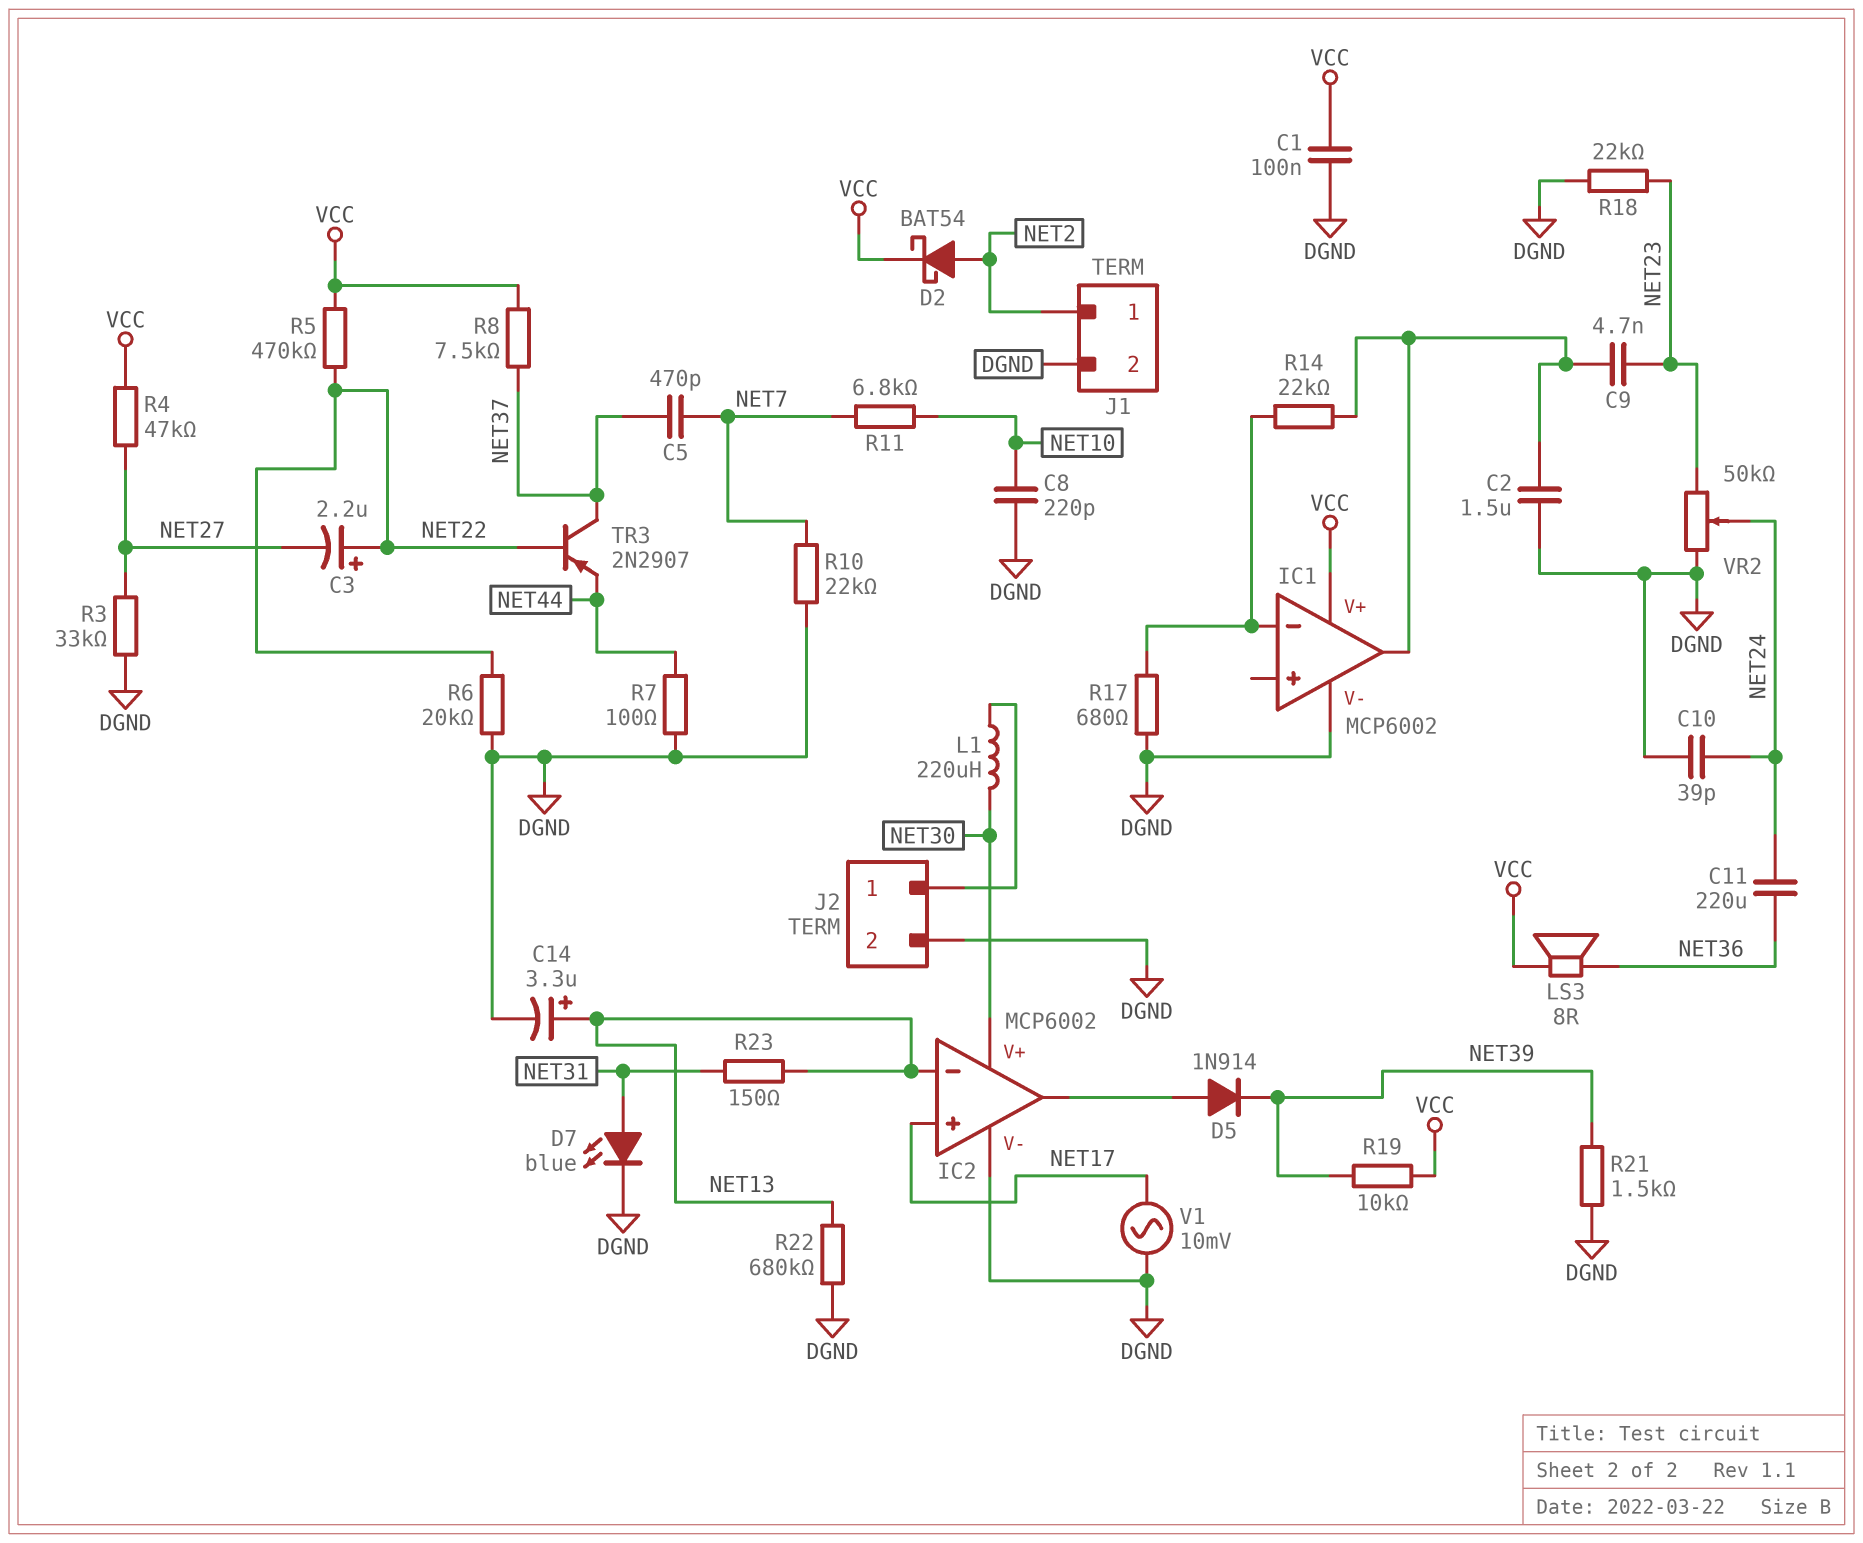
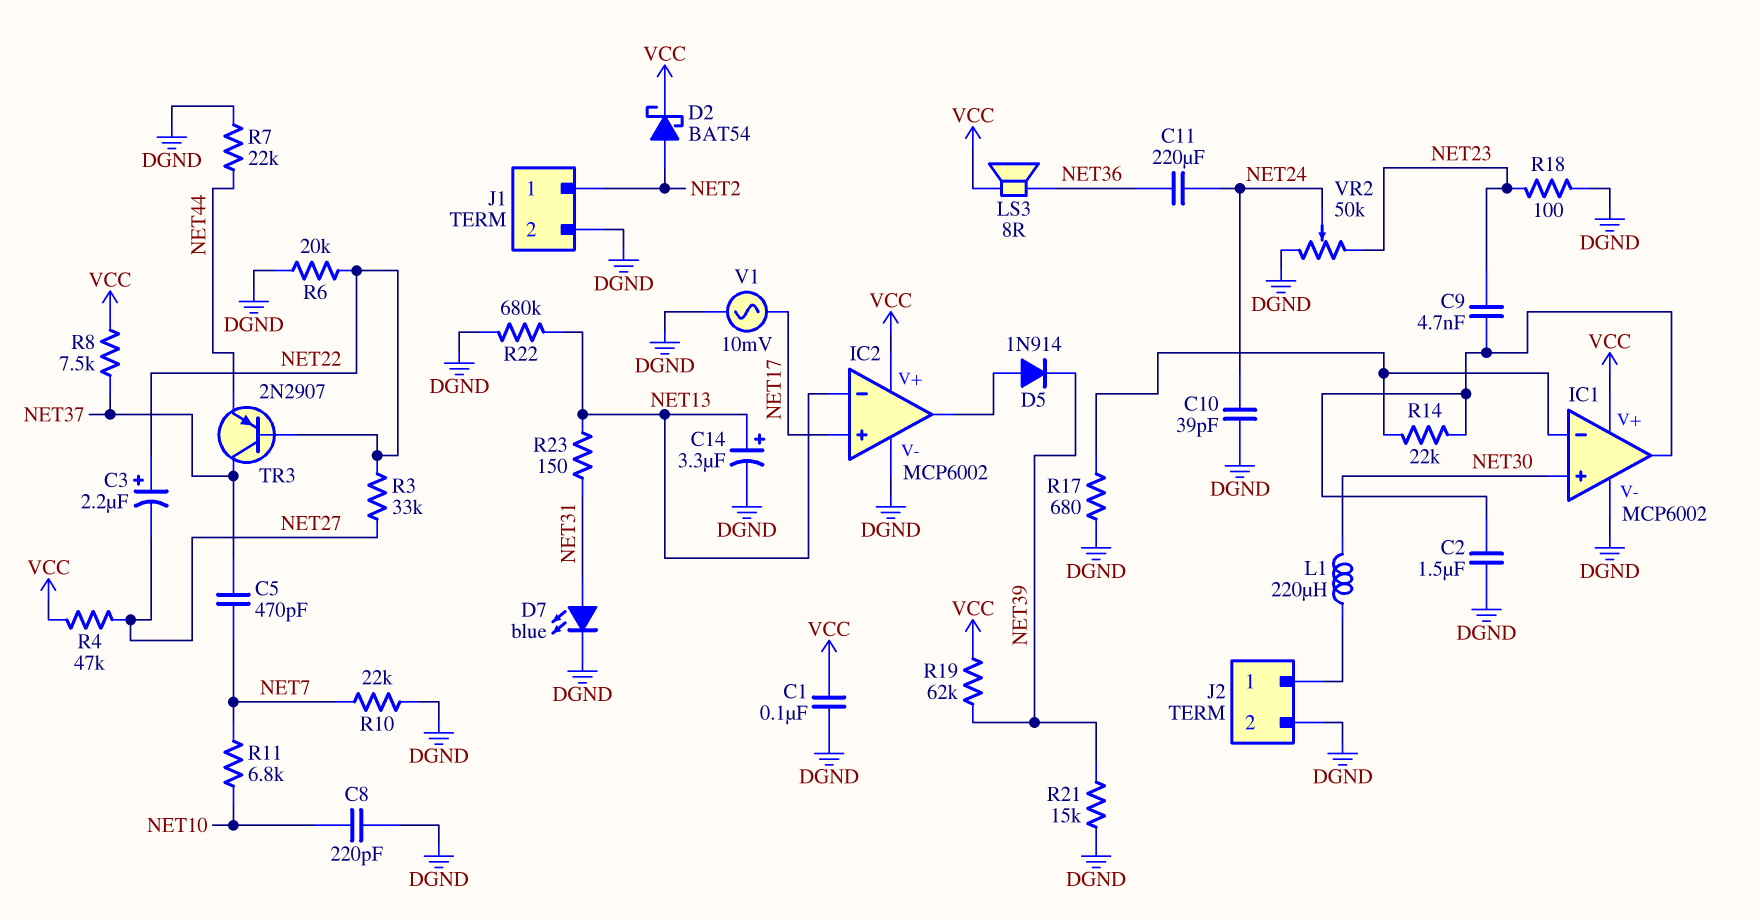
IC1 pin in+: none -> NET30
IC2 pin V+: NET30 -> VCC
R3: 33k (DGND, NET27) -> 33k (NET22, NET27)
R5: 470k (NET22, VCC) -> none
R7: 100 (DGND, NET44) -> 22k (DGND, NET44)
R18: 22k (DGND, NET23) -> 100 (DGND, NET23)
R19: 10k (NET39, VCC) -> 62k (NET39, VCC)
R21: 1.5k (DGND, NET39) -> 15k (DGND, NET39)

